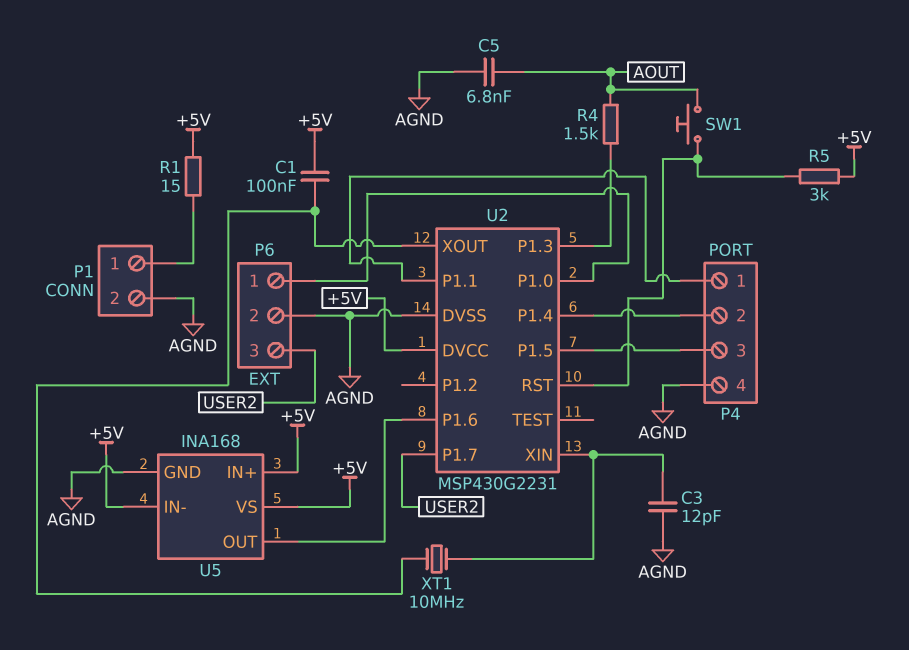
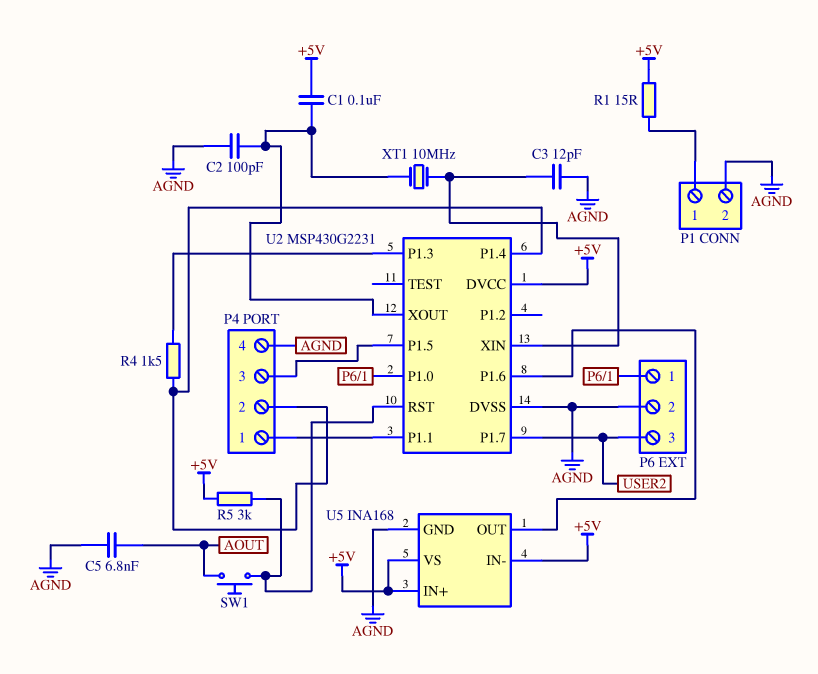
C2: none -> 100pF (AGND, U2/XOUT)
R4: 1.5k (AOUT, U2/P1.3) -> 1.5k (P4/2, U2/P1.3)

